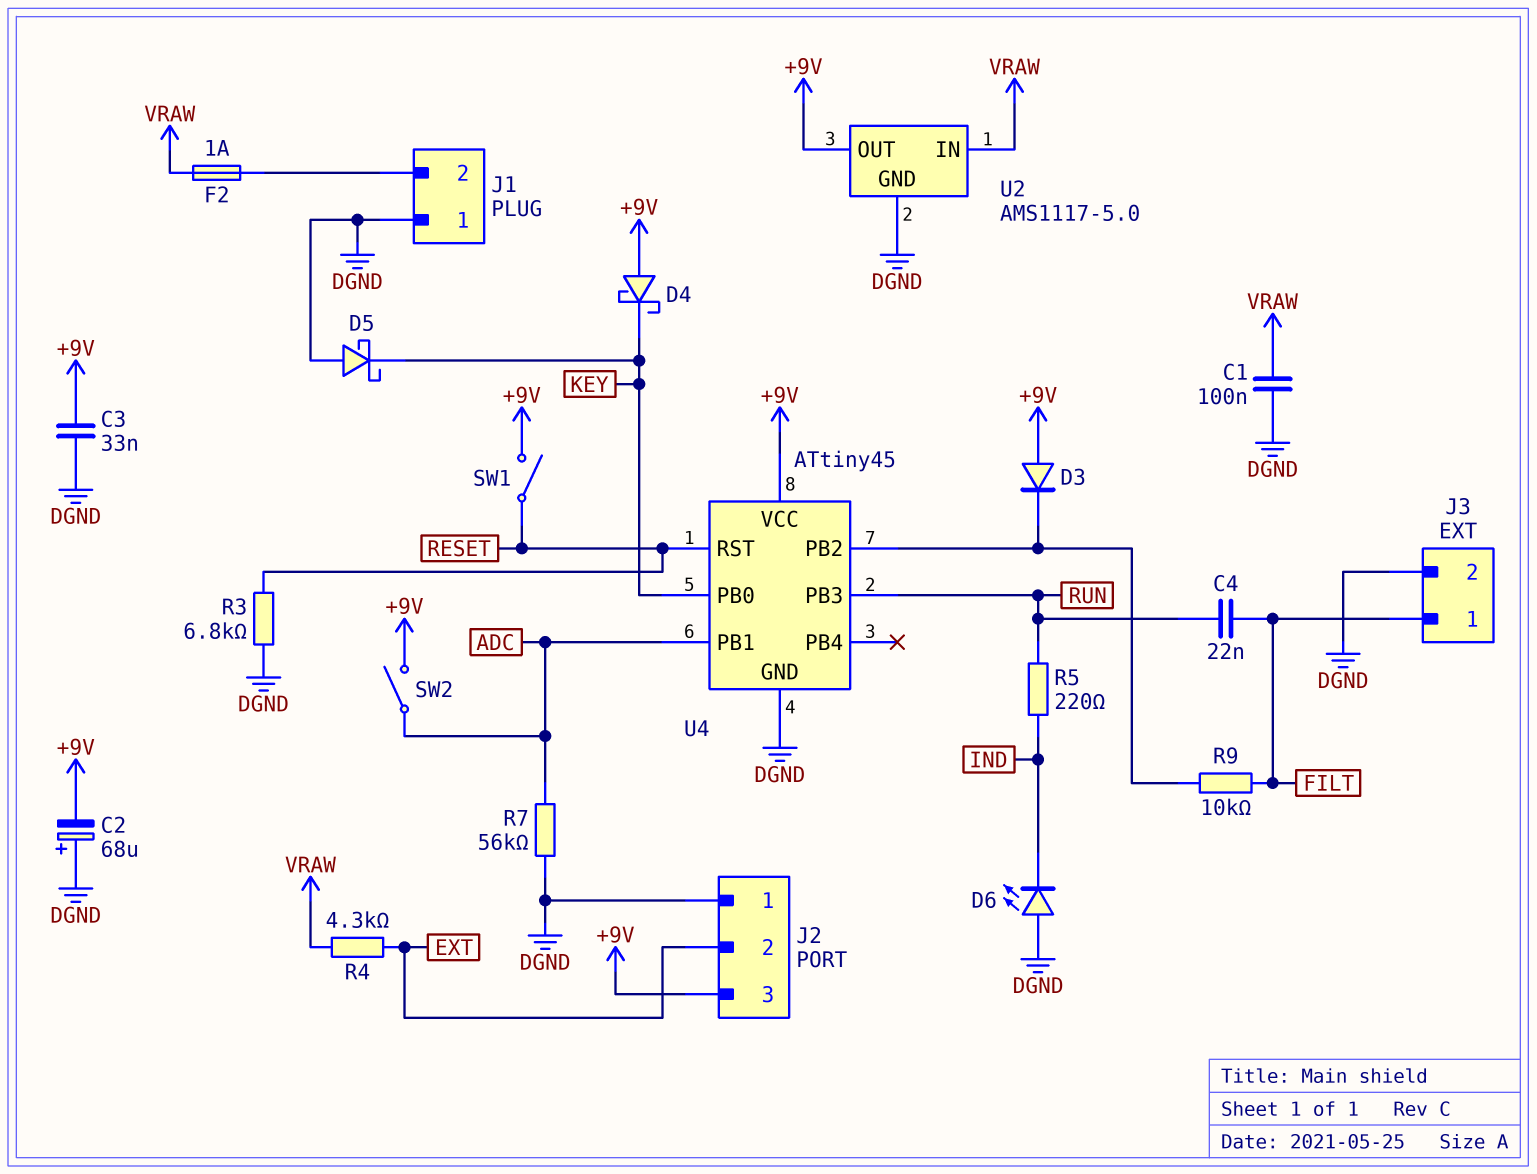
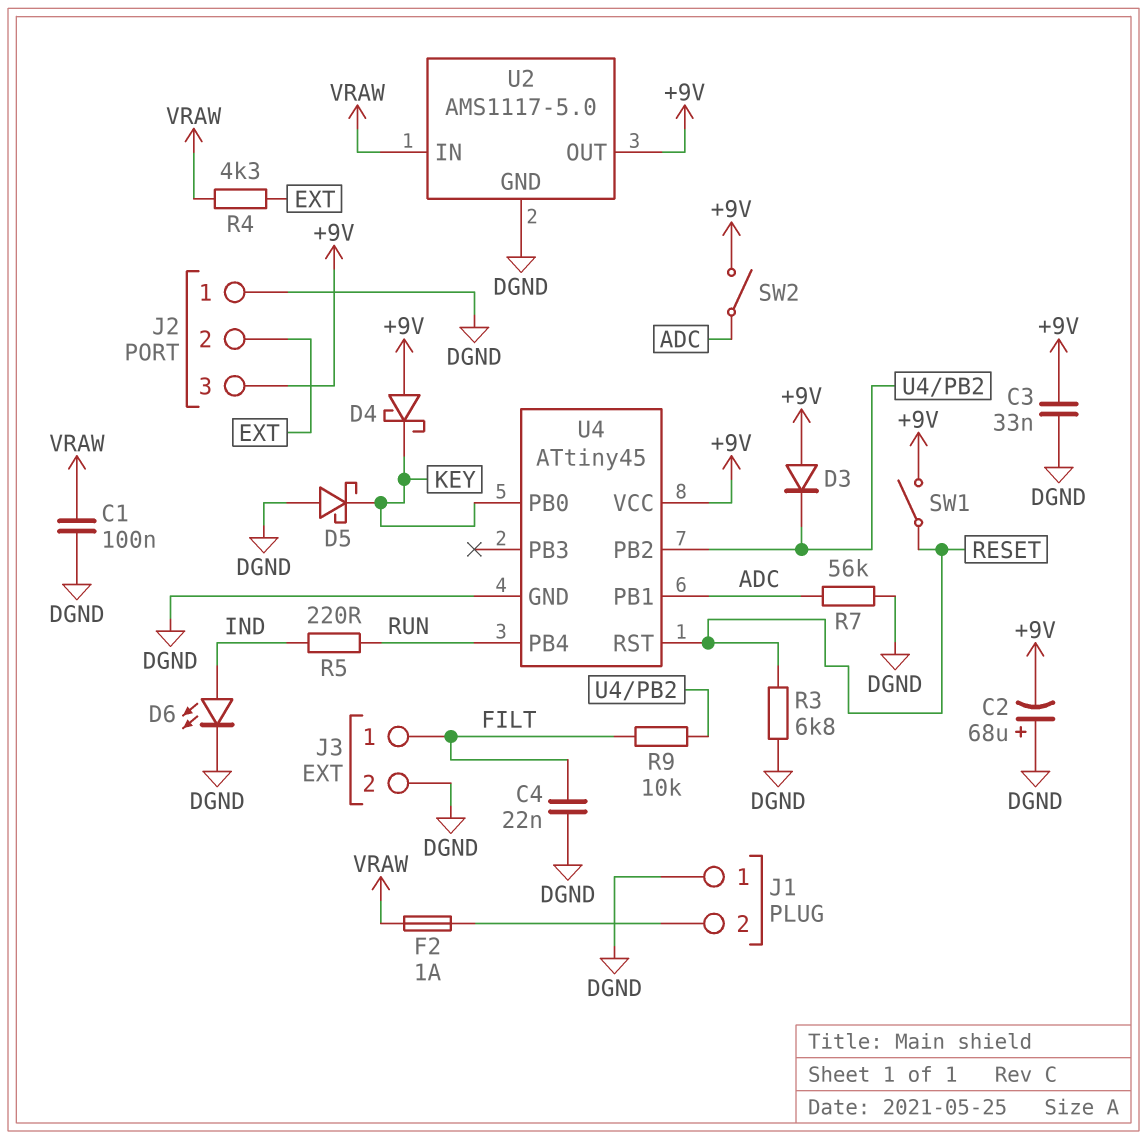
C4: 22nF (FILT, RUN) -> 22nF (DGND, FILT)
D6: LED (A DGND, K IND) -> LED (A IND, K DGND)
U4 pin PB3: RUN -> none
U4 pin PB4: none -> RUN

